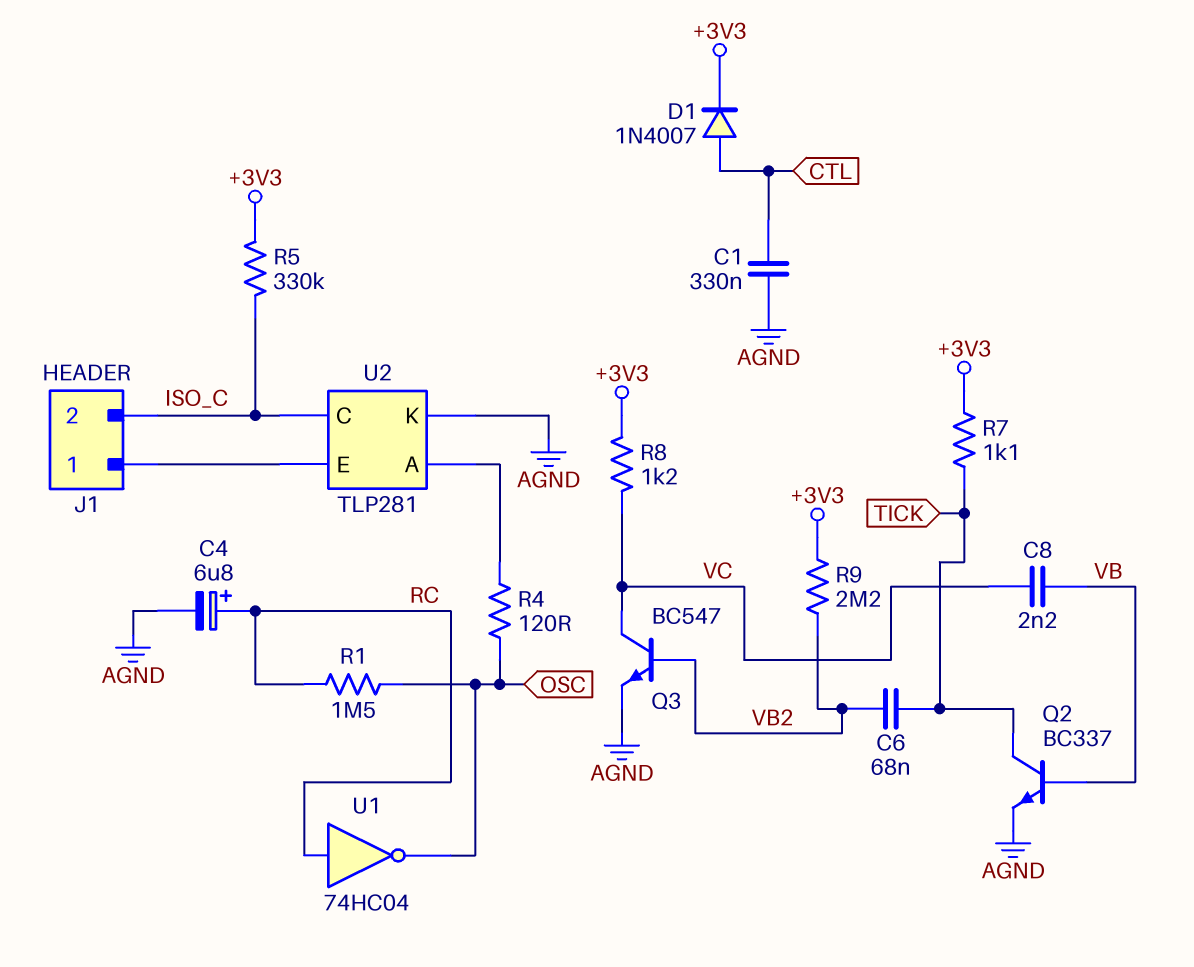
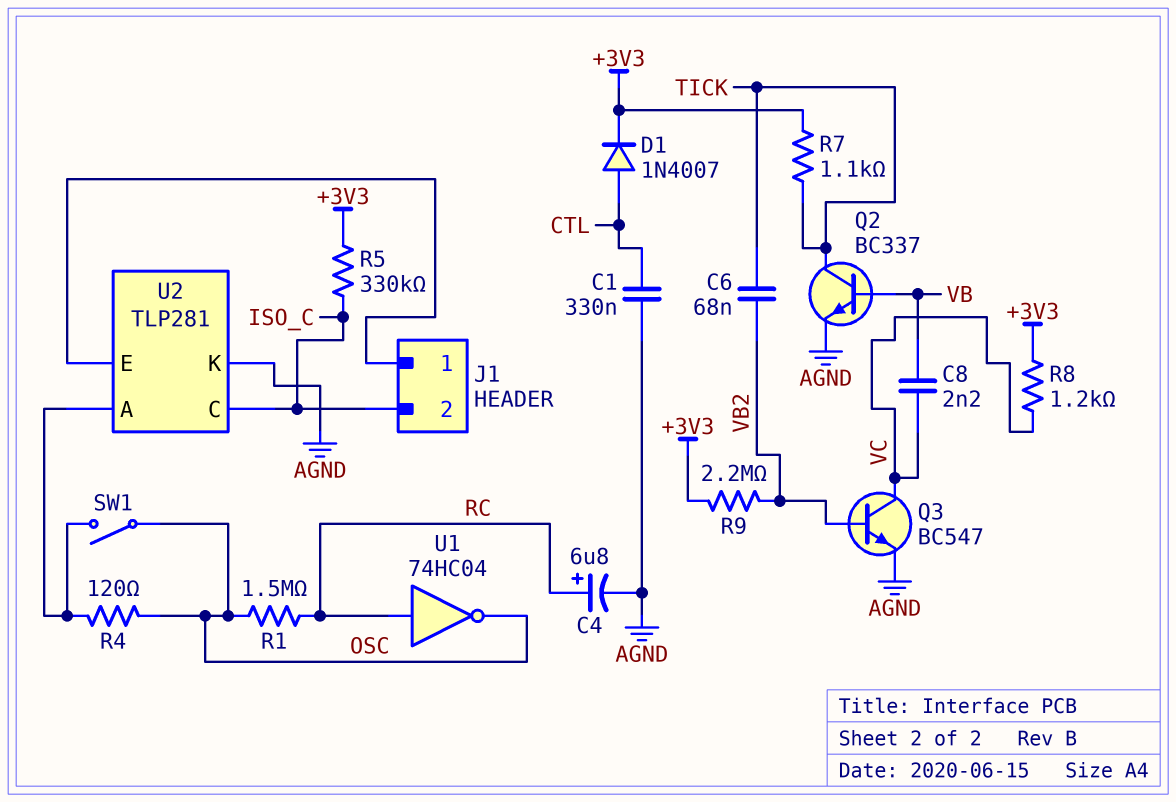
SW1: none -> switch (OSC, U2/A)

